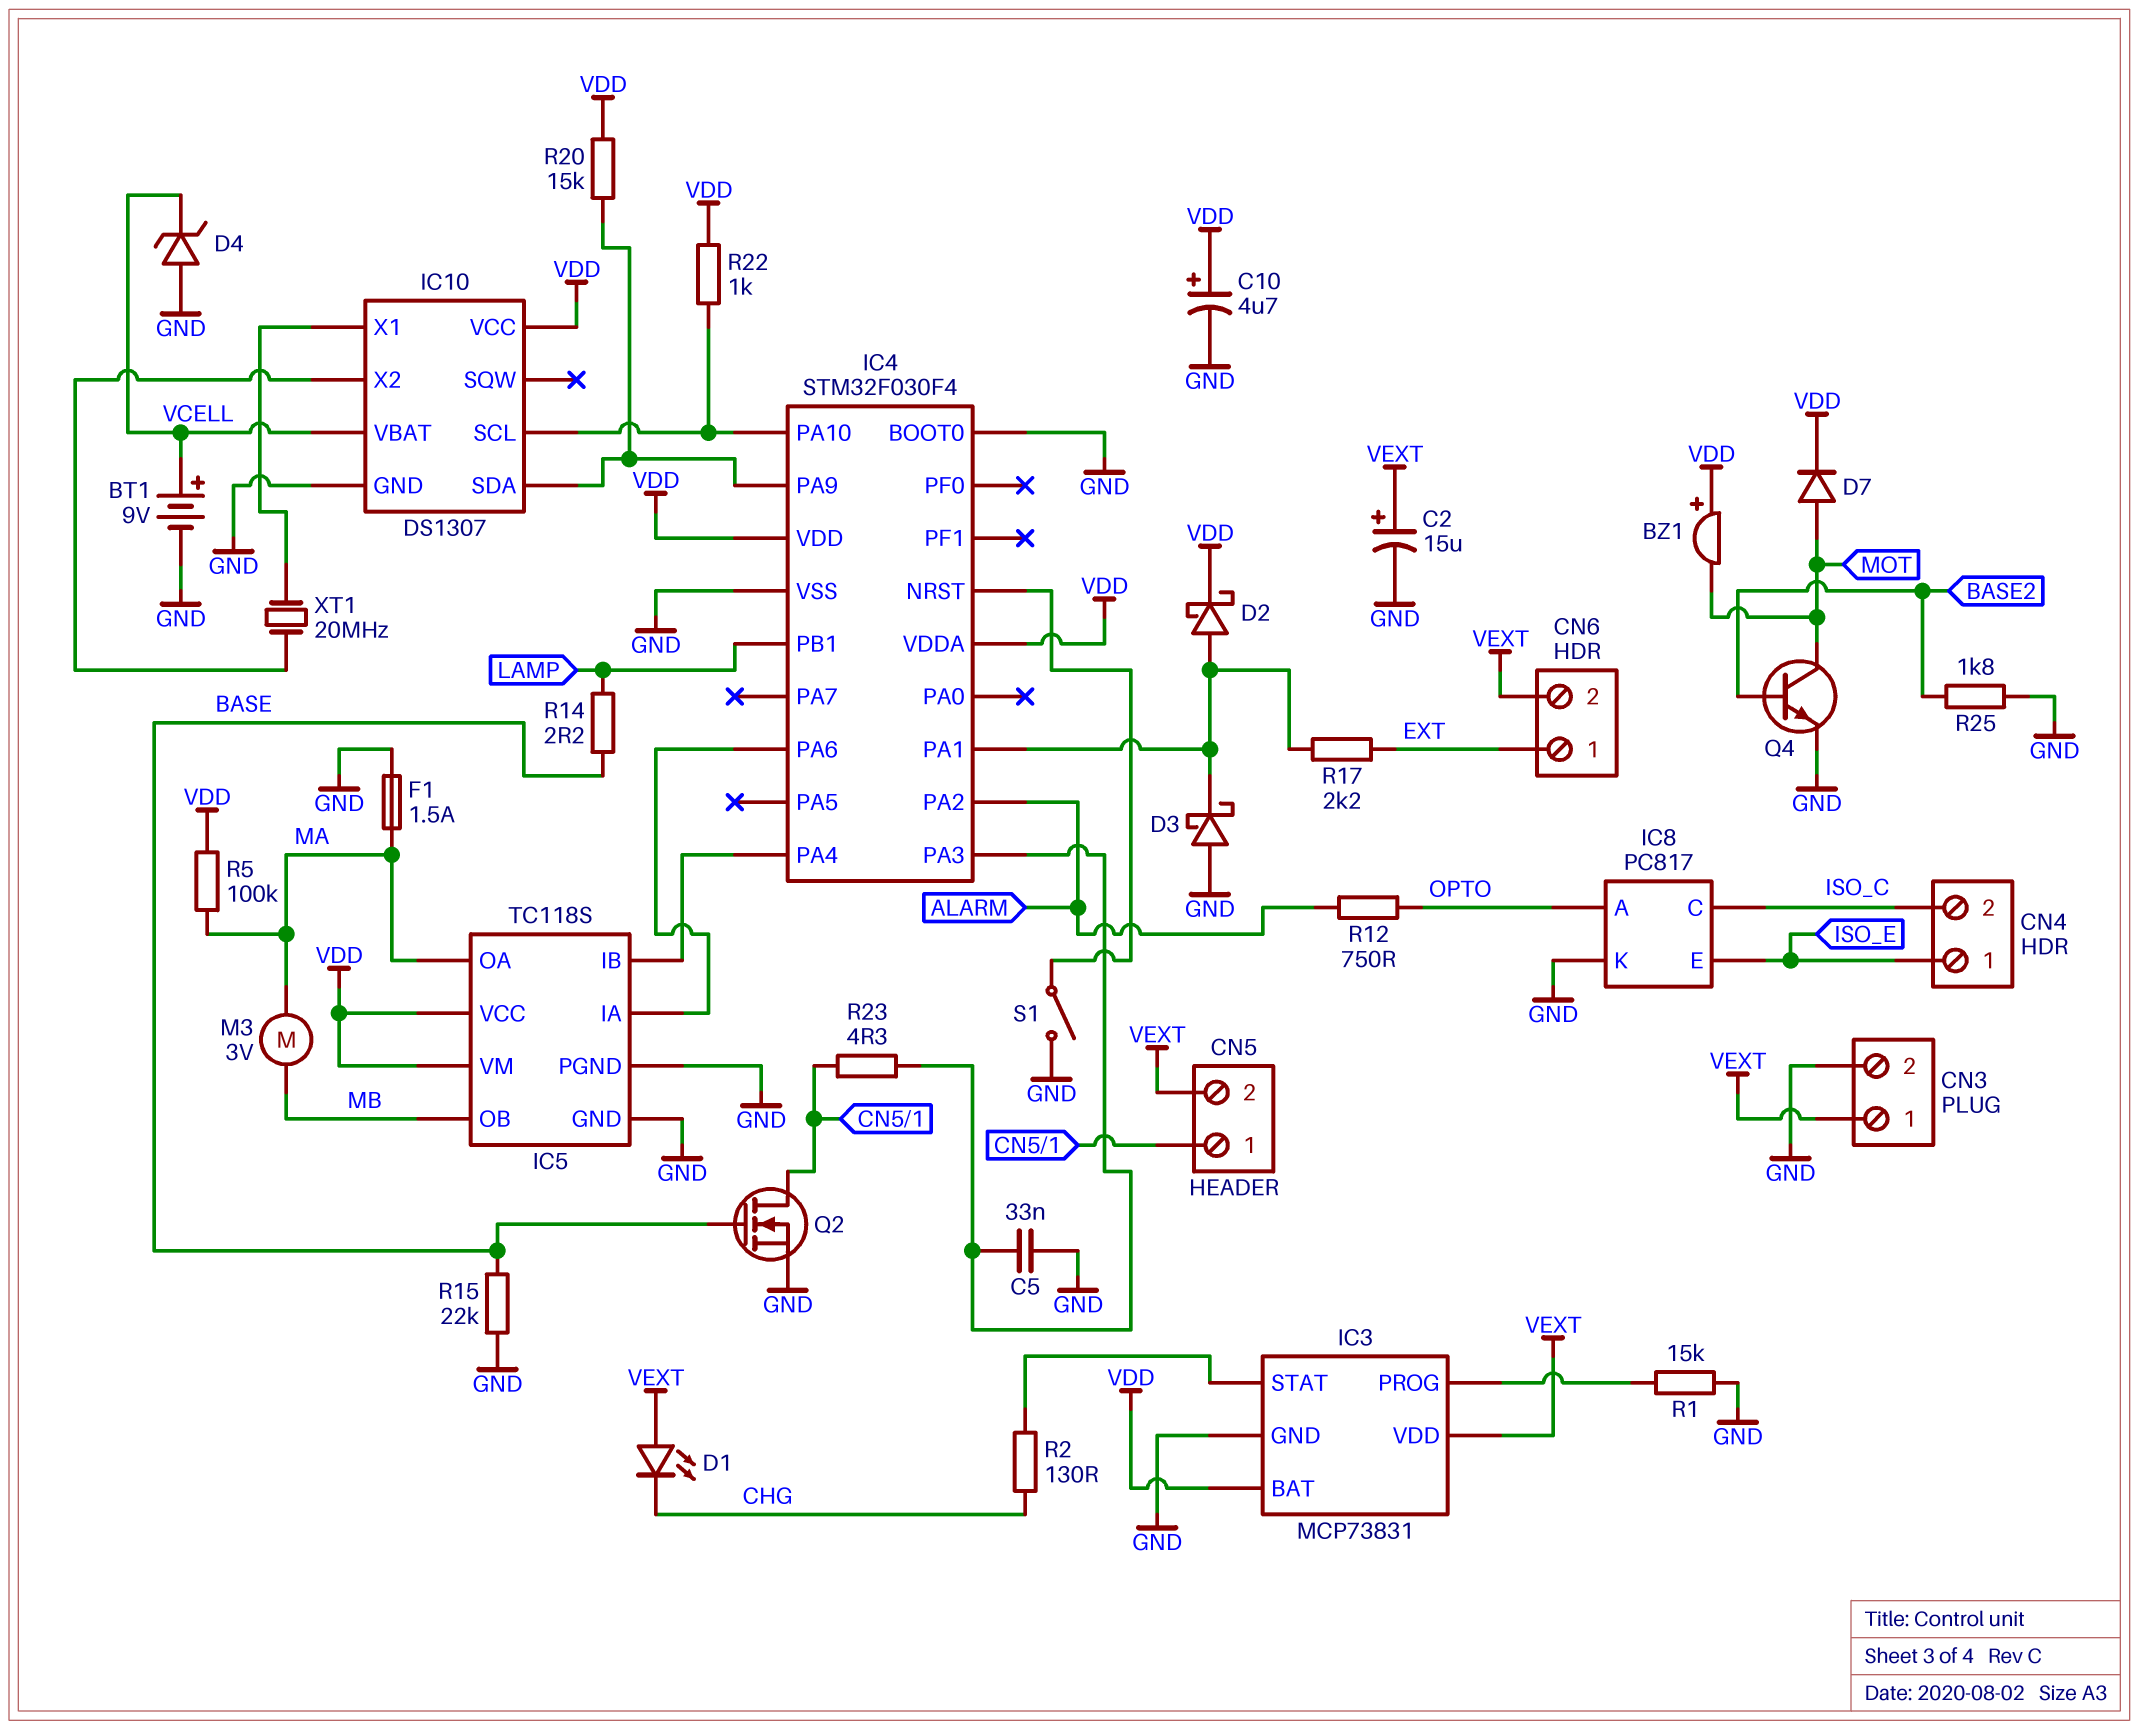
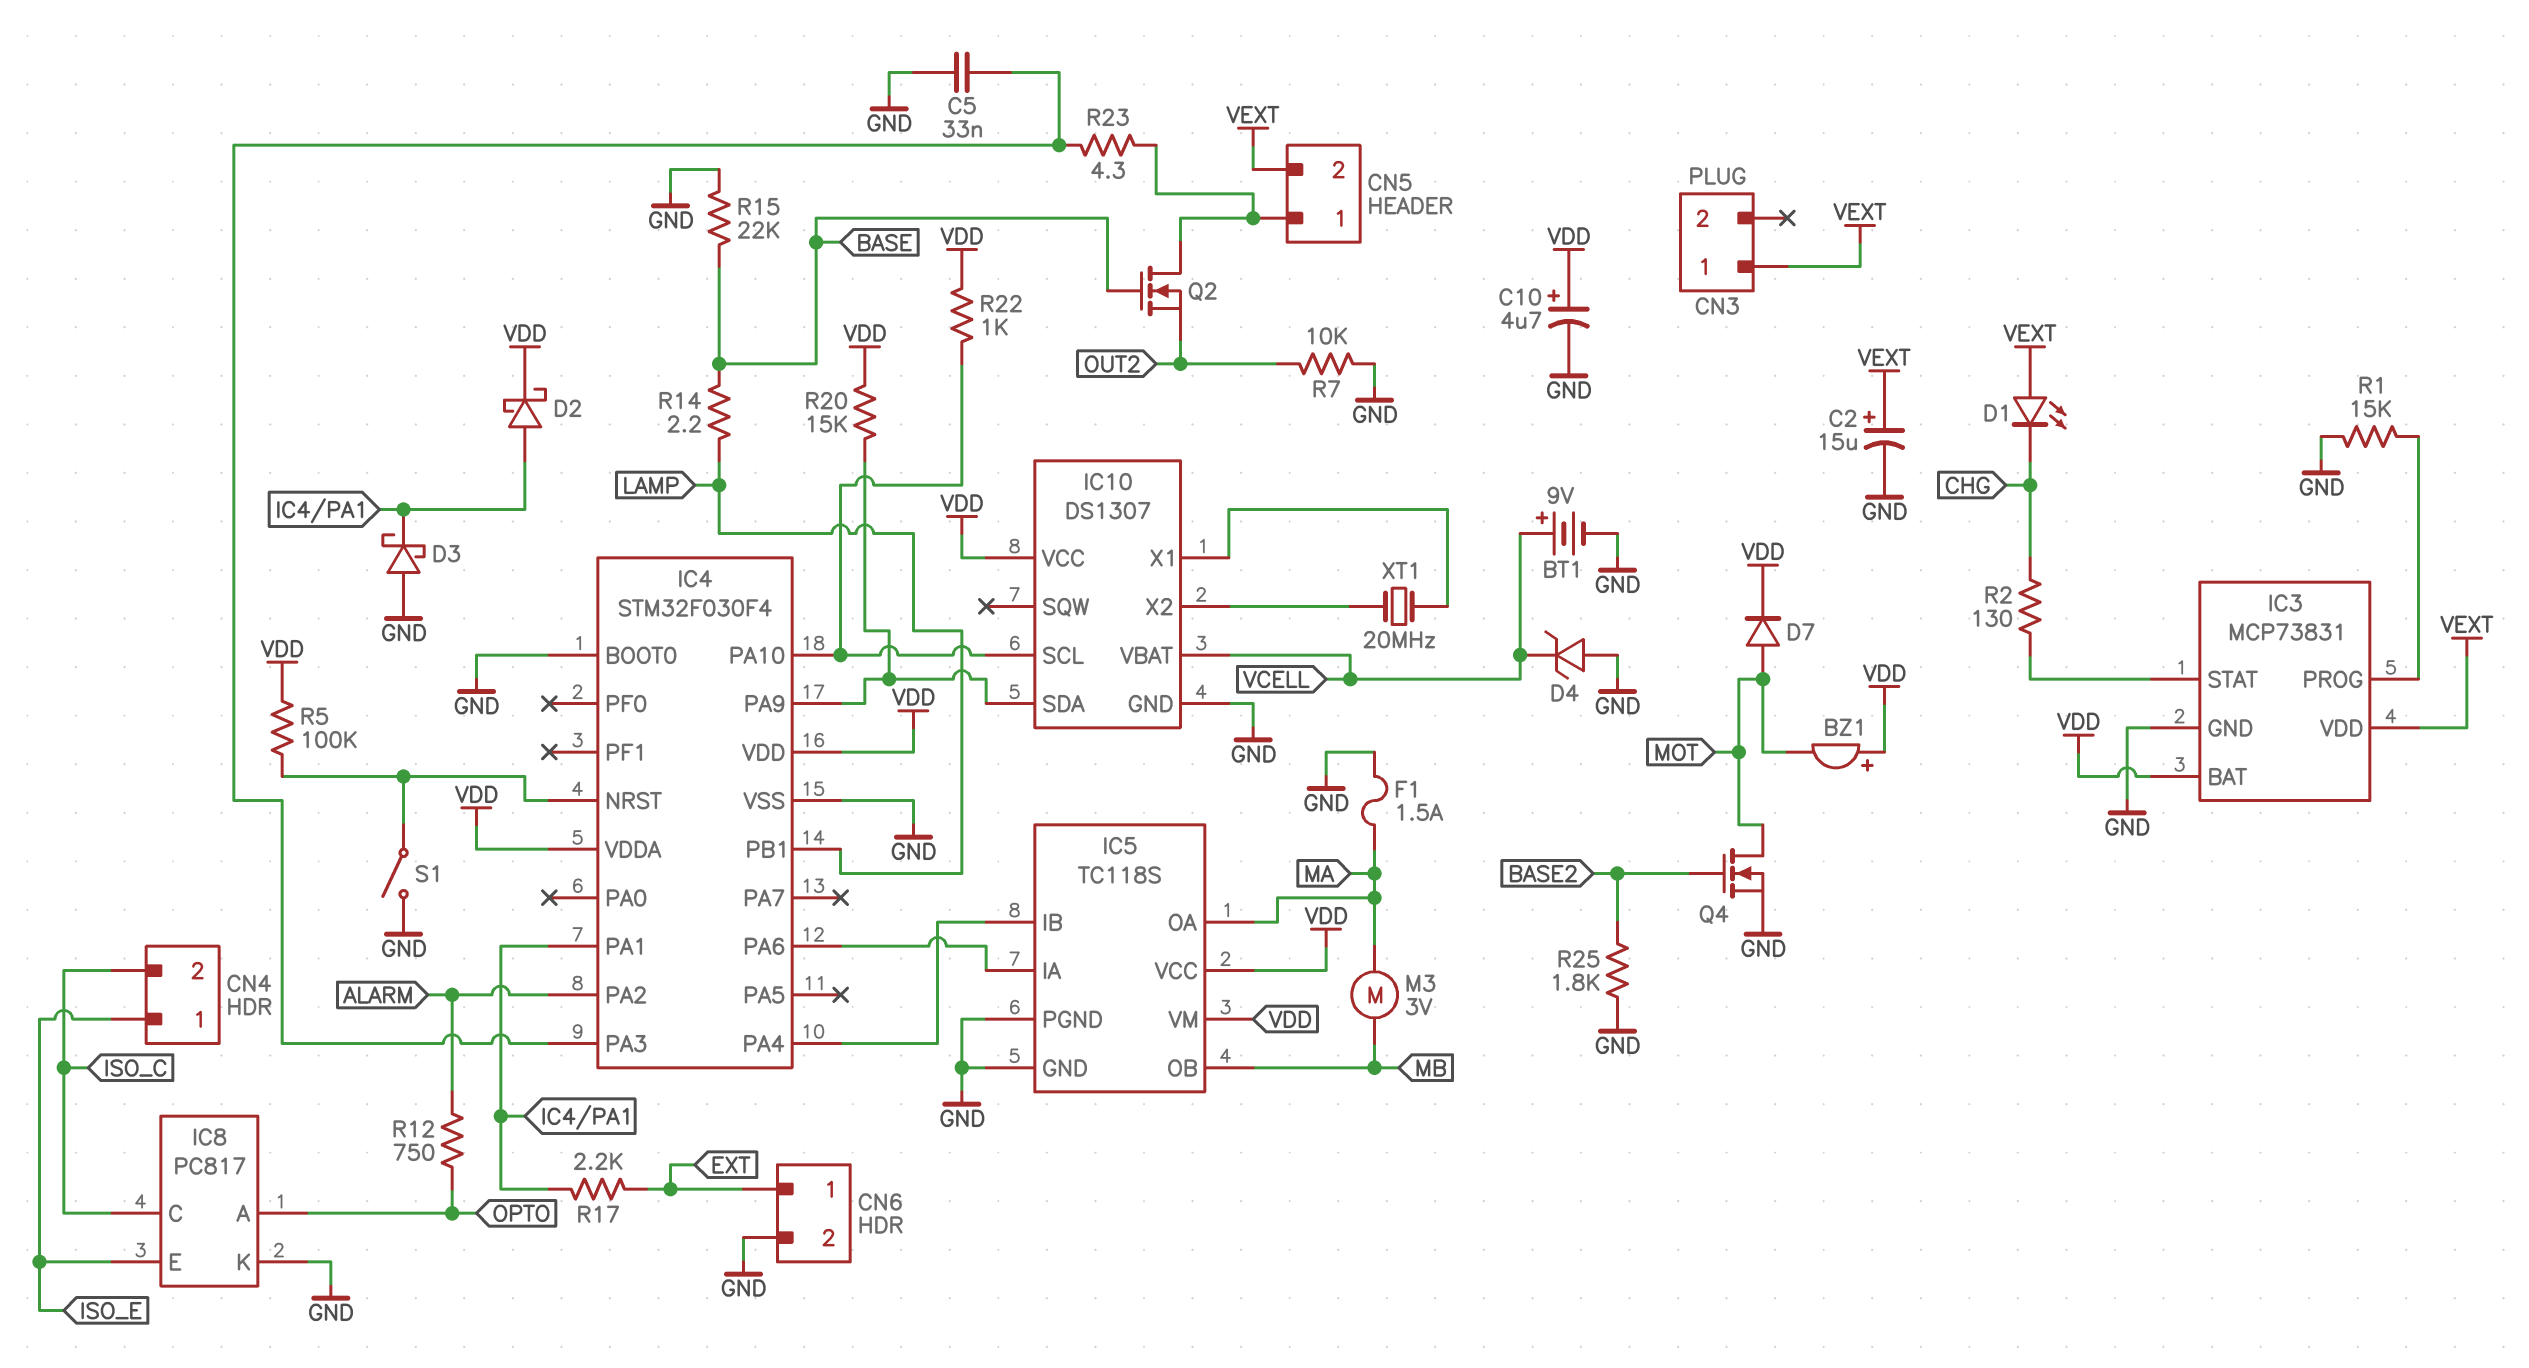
CN3 pin 2: GND -> none
CN6 pin 2: VEXT -> GND
Q2: NMOS (G BASE, D CN5/1, S GND) -> NMOS (G BASE, D CN5/1, S OUT2)
Q4: NPN (B BASE2, C MOT, E GND) -> NMOS (G BASE2, D MOT, S GND)
R5: 100k (MA, VDD) -> 100k (IC4/NRST, VDD)
R7: none -> 10k (GND, OUT2)

